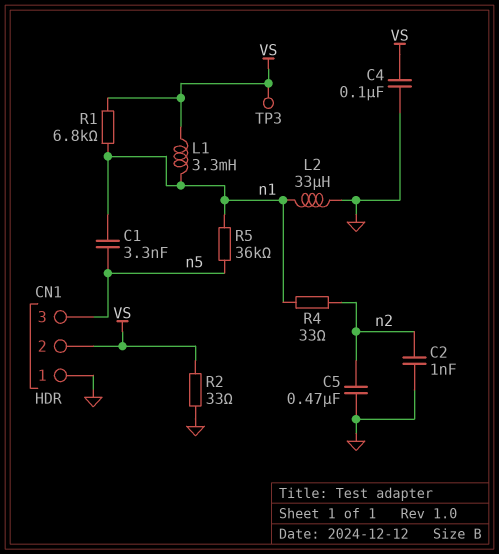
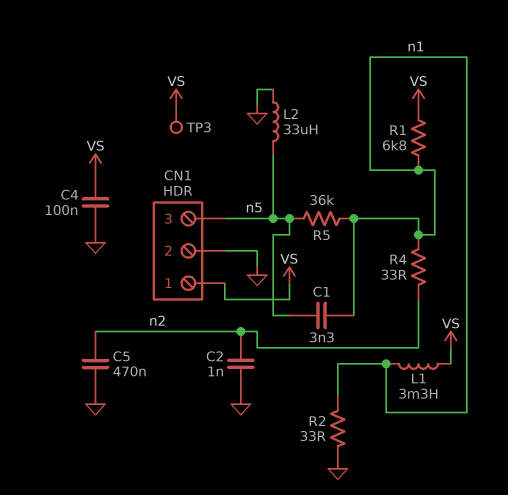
CN1 pin 1: GND -> VS
CN1 pin 2: VS -> GND
L2: 33uH (GND, n1) -> 33uH (GND, n5)
R2: 33 (GND, VS) -> 33 (GND, n1)

